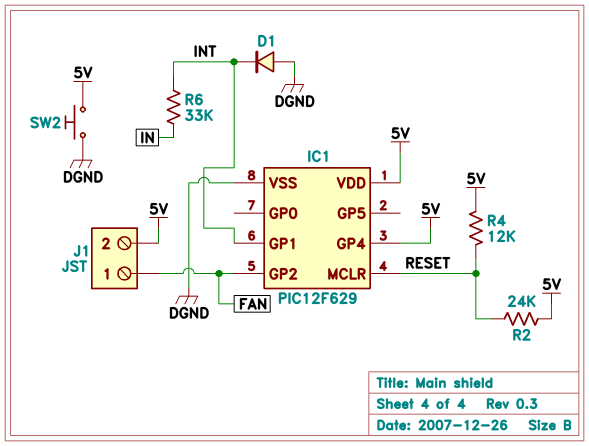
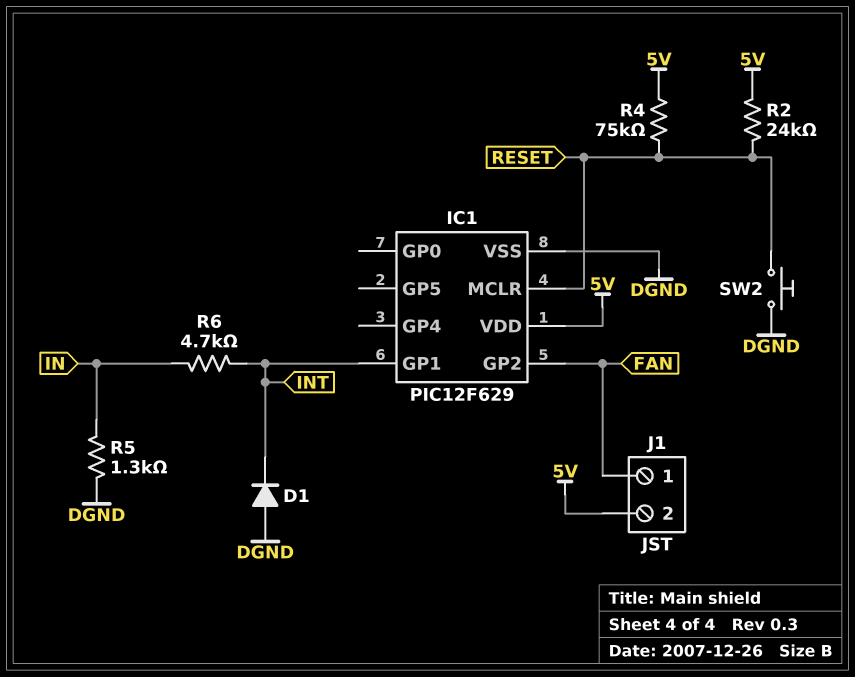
IC1 pin GP4: 5V -> none
R4: 12k (5V, RESET) -> 75k (5V, RESET)
R5: none -> 1.3k (DGND, IN)
R6: 33k (IN, INT) -> 4.7k (IN, INT)
SW2: button (5V, DGND) -> button (DGND, RESET)

